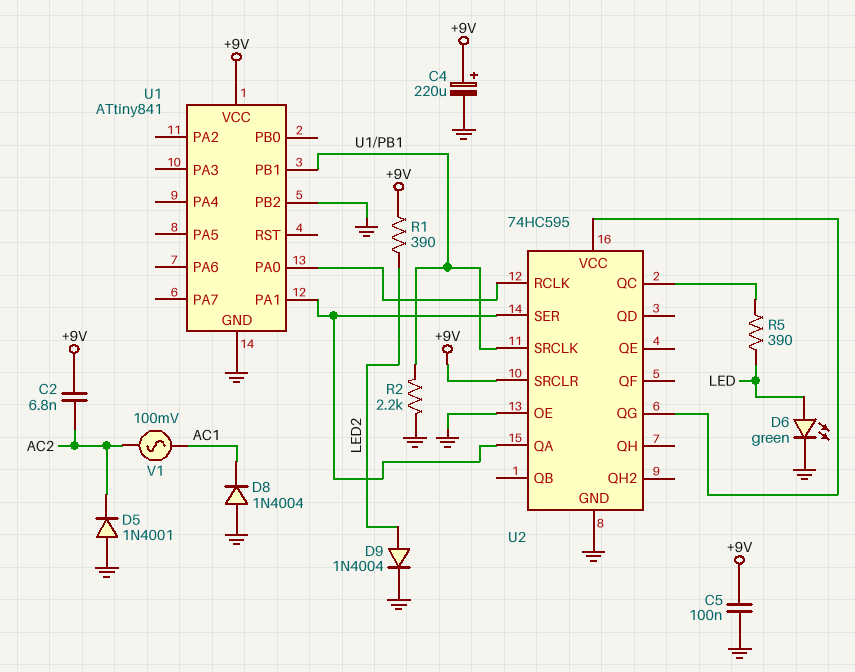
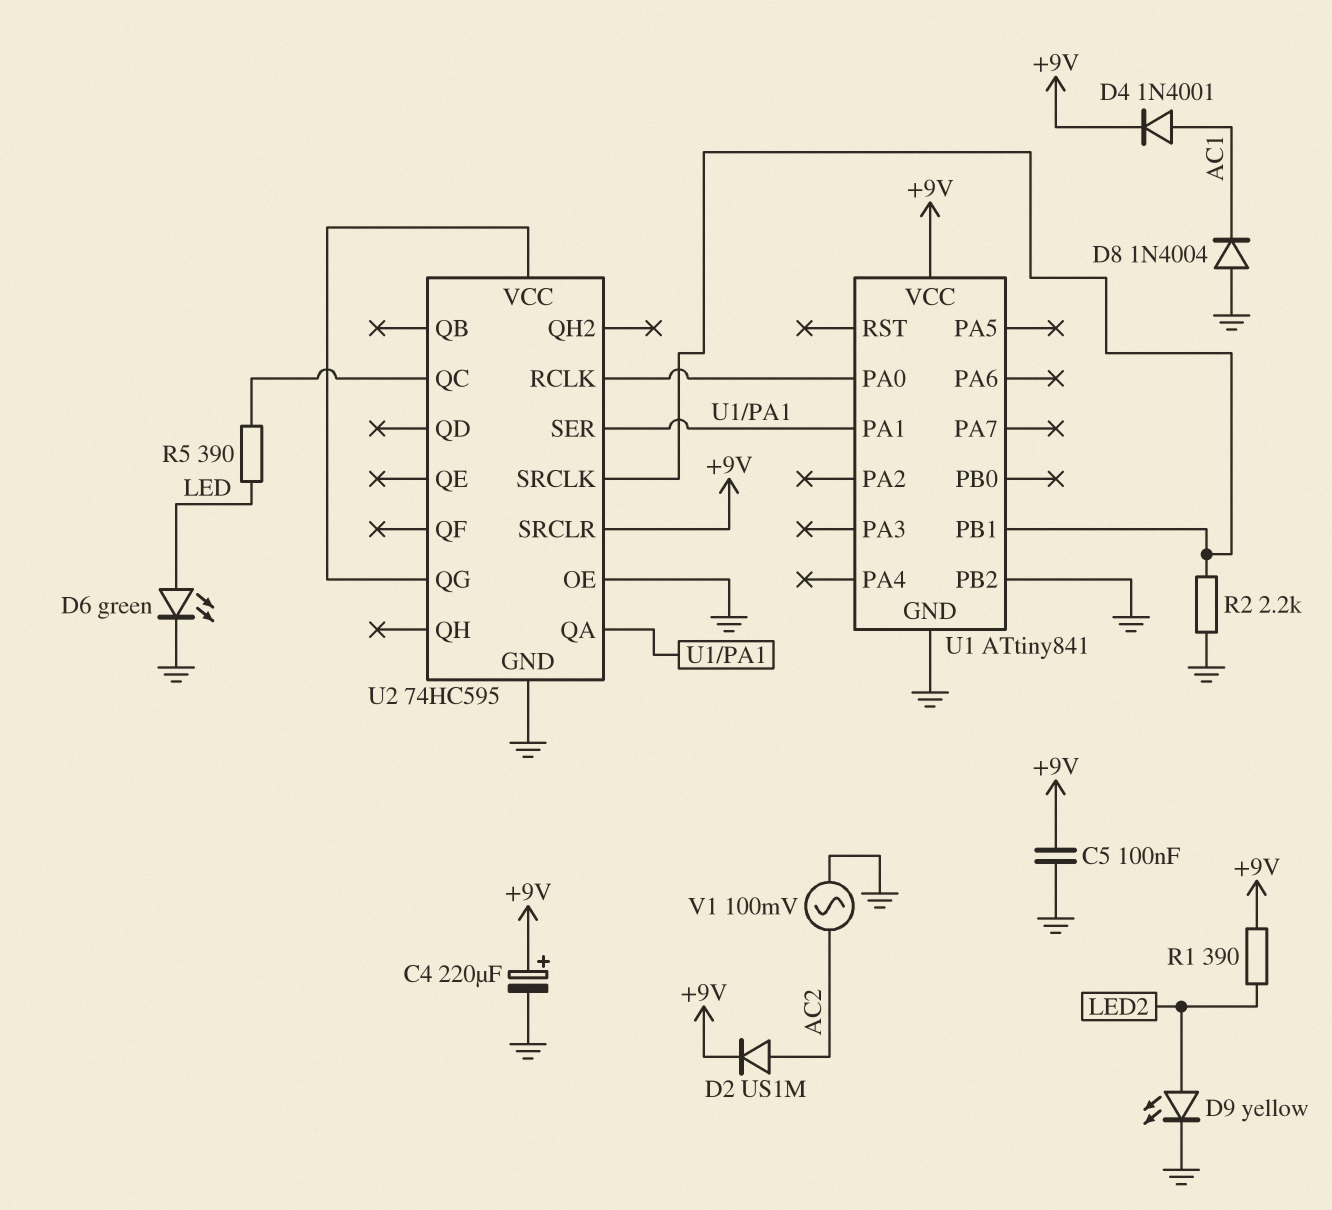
C2: 6.8nF (+9V, AC2) -> none
D2: none -> diode US1M (A AC2, K +9V)
D4: none -> diode 1N4001 (A AC1, K +9V)
D5: diode 1N4001 (A GND, K AC2) -> none
D9: diode 1N4004 (A LED2, K GND) -> LED yellow (A LED2, K GND)
V1: AC 100mV (AC1, AC2) -> AC 100mV (AC2, GND)

